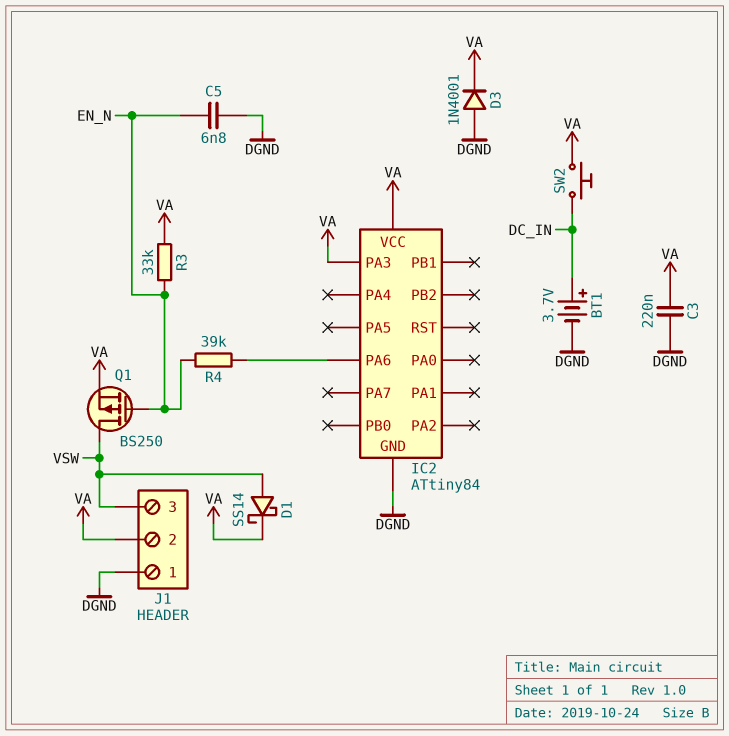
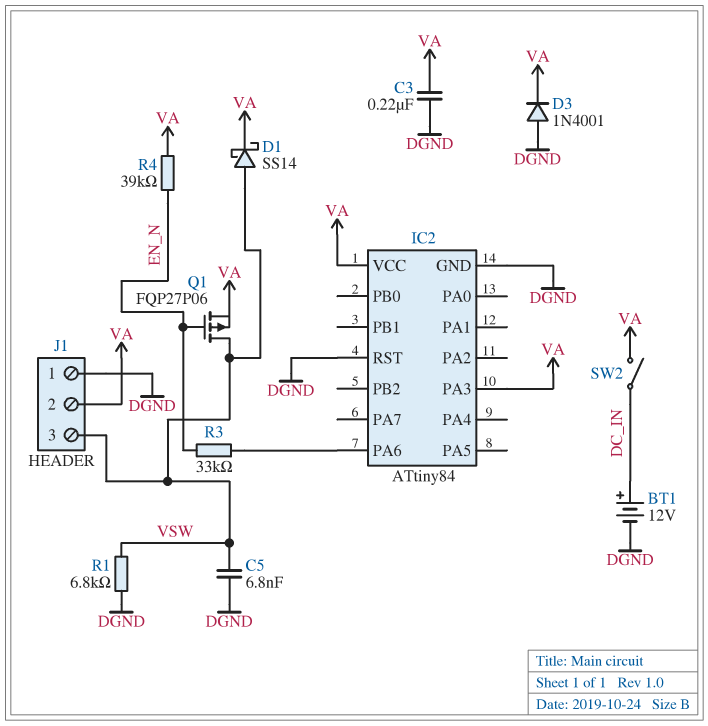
BT1: 3.7V (plus DC_IN, minus DGND) -> 12V (plus DC_IN, minus DGND)
C5: 6.8nF (DGND, EN_N) -> 6.8nF (DGND, VSW)
IC2 pin RST: none -> DGND
Q1: PMOS BS250 (G EN_N, D VSW, S VA) -> PMOS FQP27P06 (G EN_N, D VSW, S VA)
R1: none -> 6.8k (DGND, VSW)
R3: 33k (EN_N, VA) -> 33k (EN_N, IC2/PA6)
R4: 39k (EN_N, IC2/PA6) -> 39k (EN_N, VA)
SW2: button (DC_IN, VA) -> switch (DC_IN, VA)

